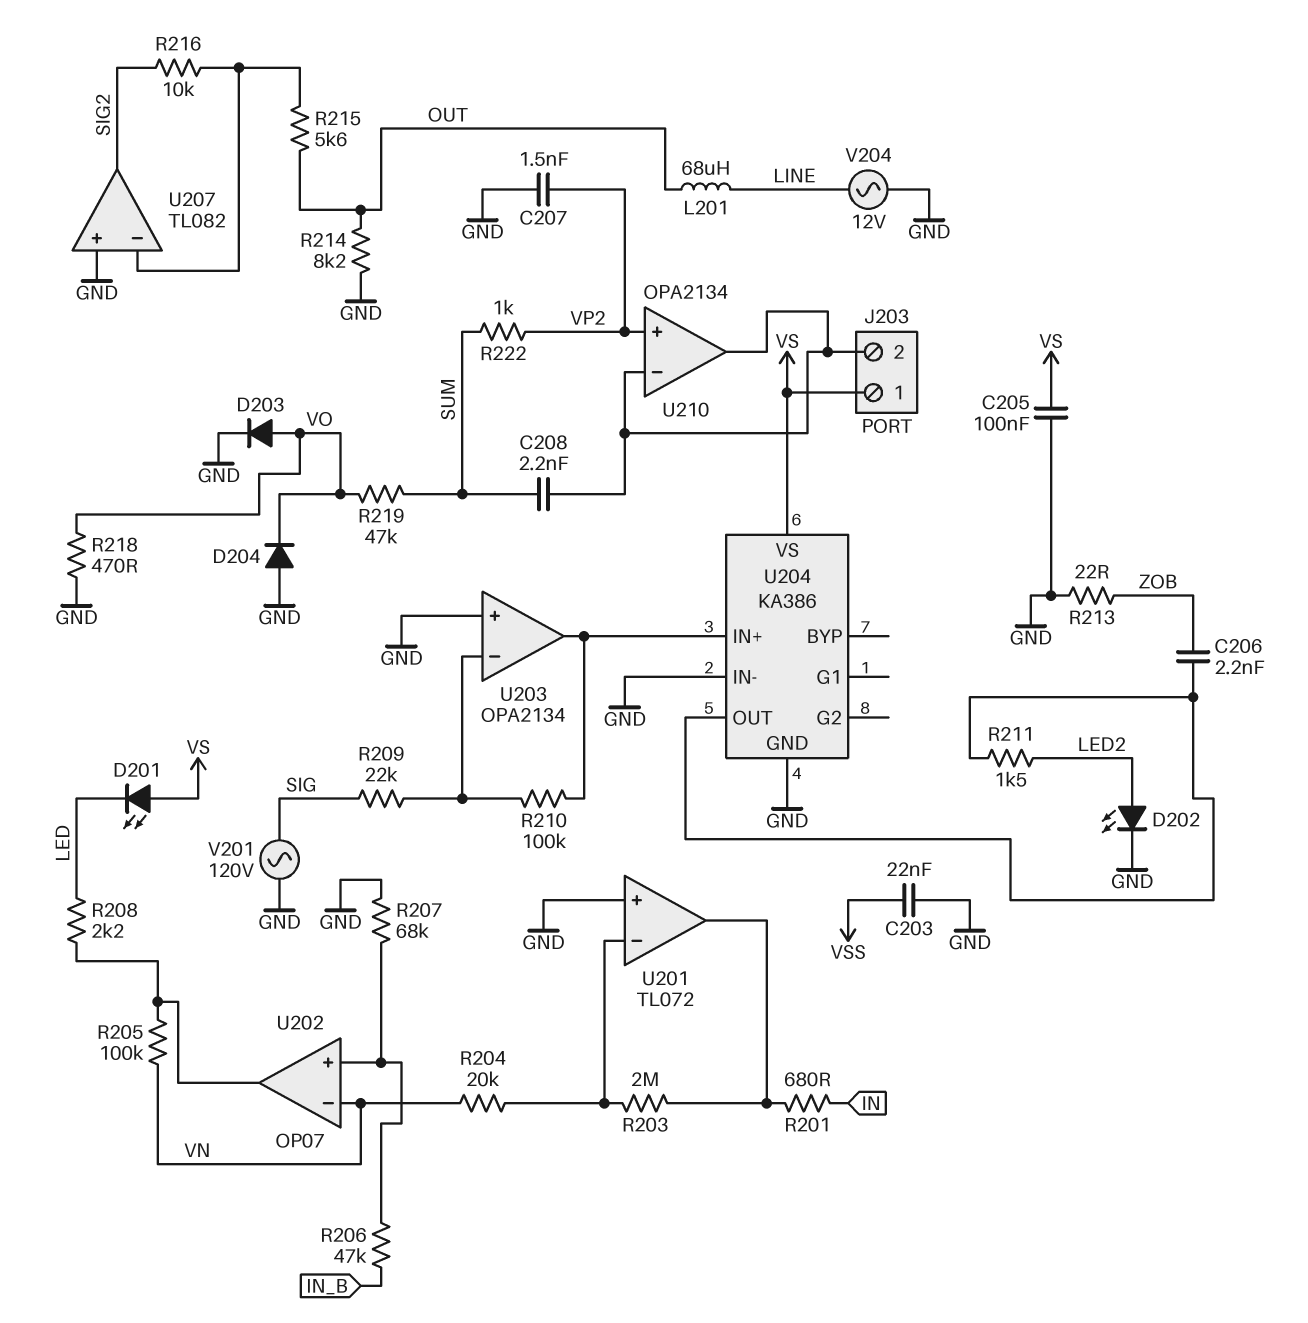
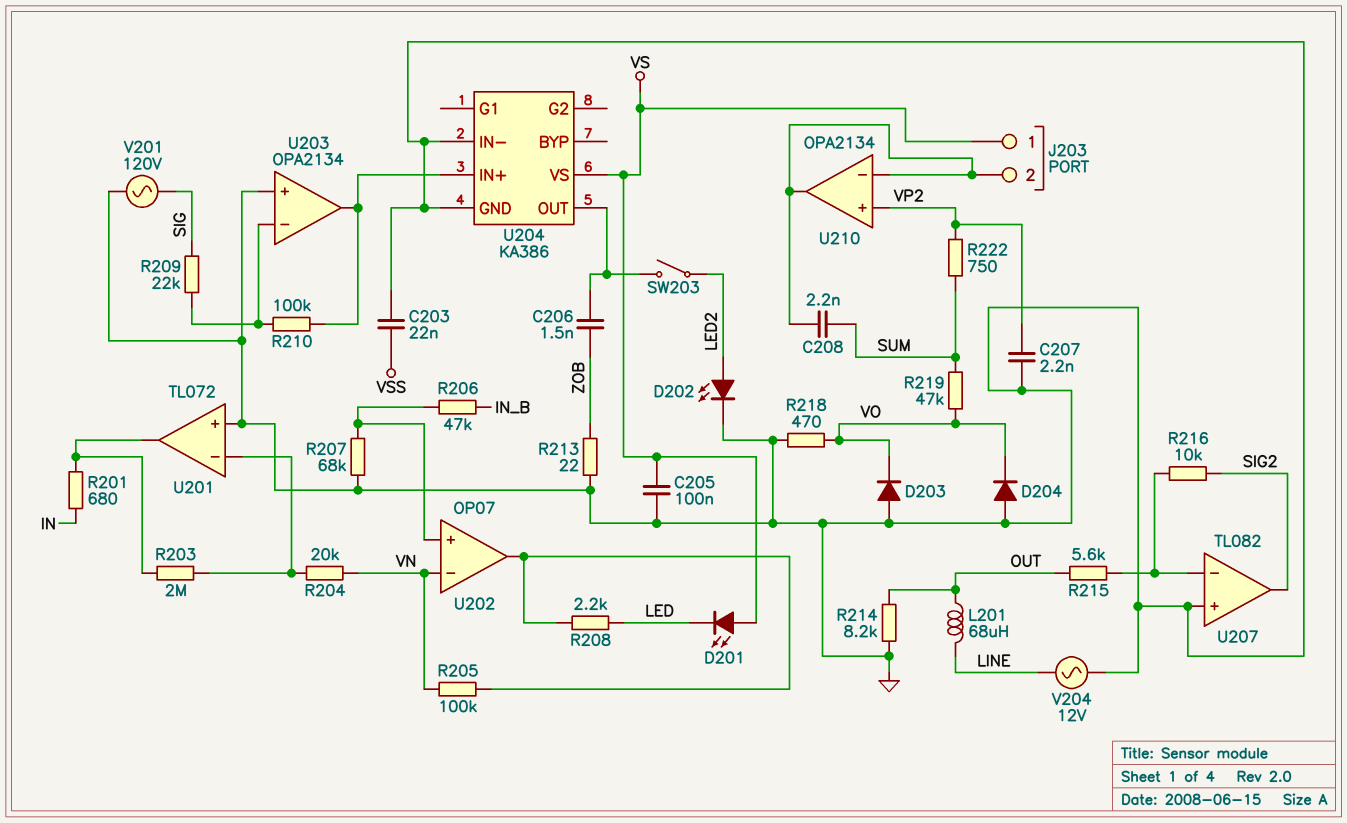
C206: 2.2nF (U204/OUT, ZOB) -> 1.5nF (U204/OUT, ZOB)
C207: 1.5nF (GND, VP2) -> 2.2nF (GND, VP2)
D203: diode (A VO, K GND) -> diode (A GND, K VO)
R211: 1.5k (LED2, U204/OUT) -> none
R222: 1k (SUM, VP2) -> 750 (SUM, VP2)
SW203: none -> switch (LED2, U204/OUT)

